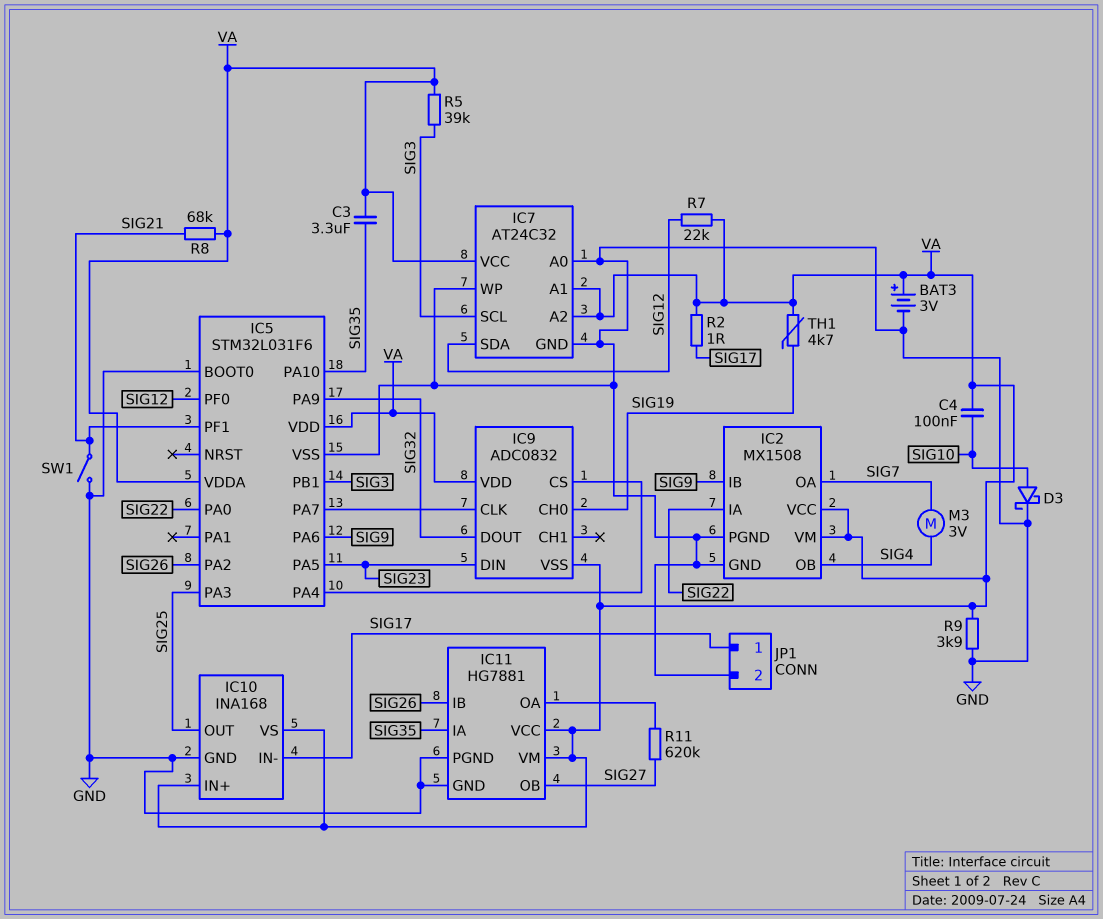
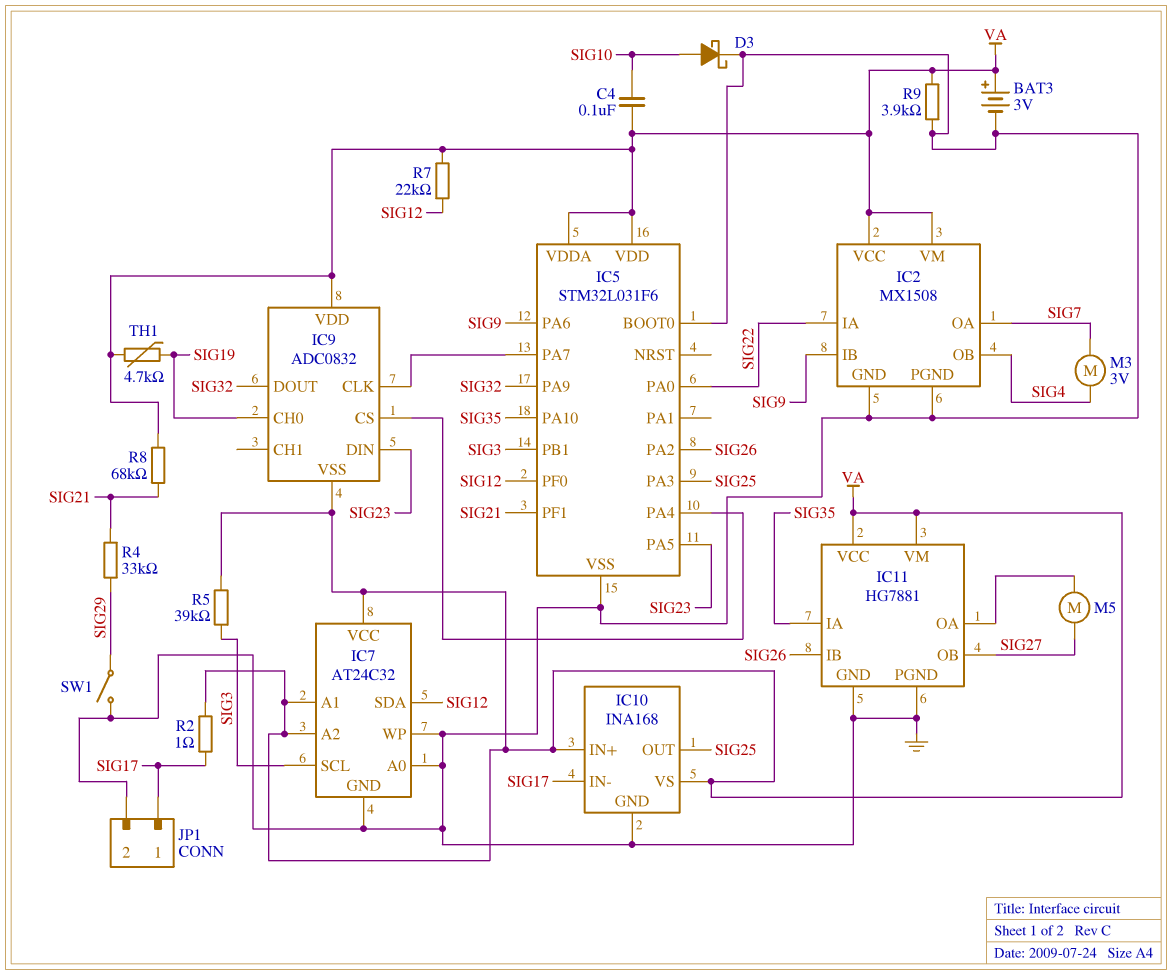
C3: 3.3uF (SIG35, VA) -> none
M5: none -> motor (IC11/OA, SIG27)
R4: none -> 33k (SIG21, SIG29)
R11: 620k (IC11/OA, SIG27) -> none
SW1: switch (GND, SIG21) -> switch (GND, SIG29)

